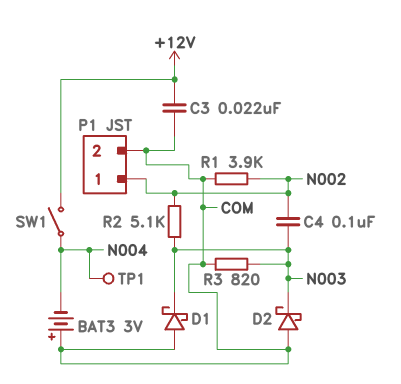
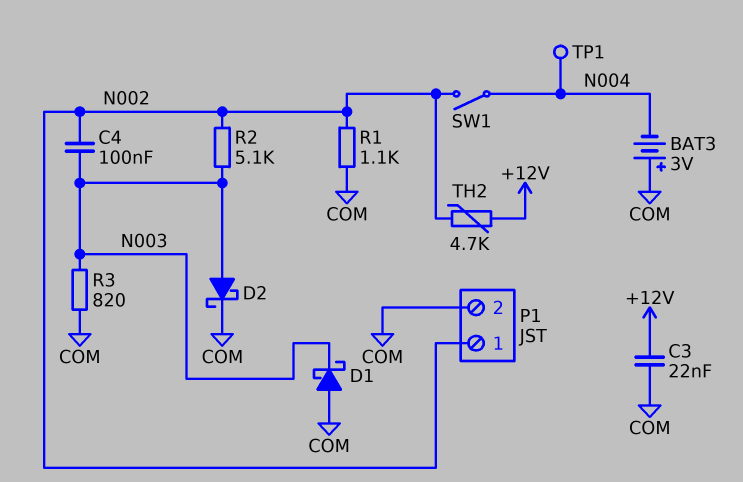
D2: schottky (A COM, K N003) -> schottky (A N003, K COM)
R1: 3.9k (COM, N002) -> 1.1k (COM, N002)
SW1: switch (+12V, N004) -> switch (N002, N004)
TH2: none -> 4.7k (+12V, N002)

